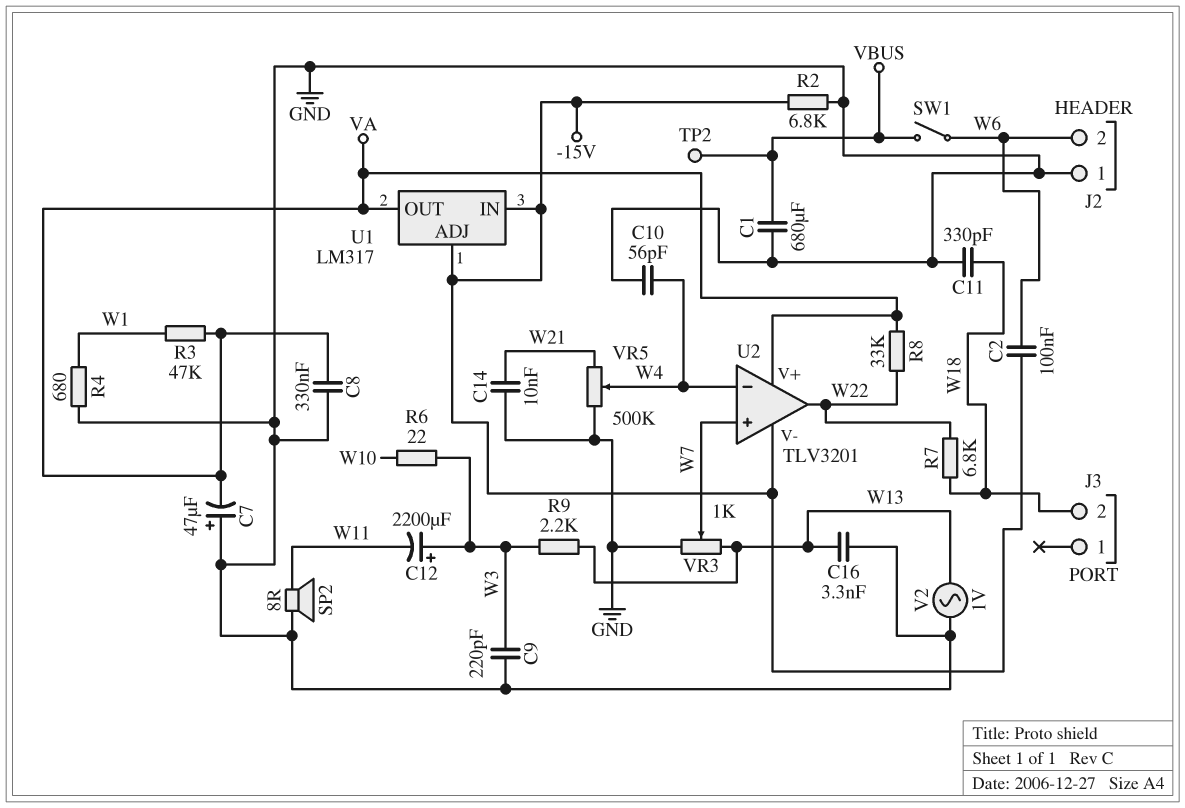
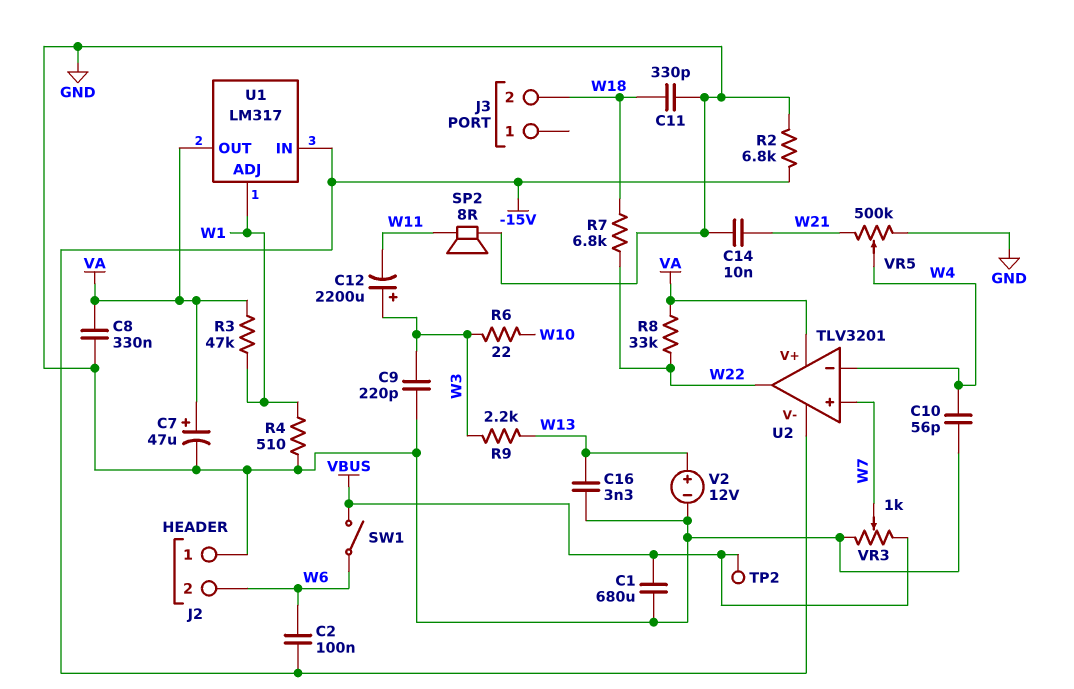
C7: 47uF (plus GND, minus VA) -> 47uF (plus VA, minus GND)
R4: 680 (GND, W1) -> 510 (GND, W1)
U1 pin ADJ: -15V -> W1
V2: AC 1V (GND, W13) -> 12V (plus W13, minus GND)
VR3: 1k (GND, W13, wiper W7) -> 1k (GND, VBUS, wiper W7)

